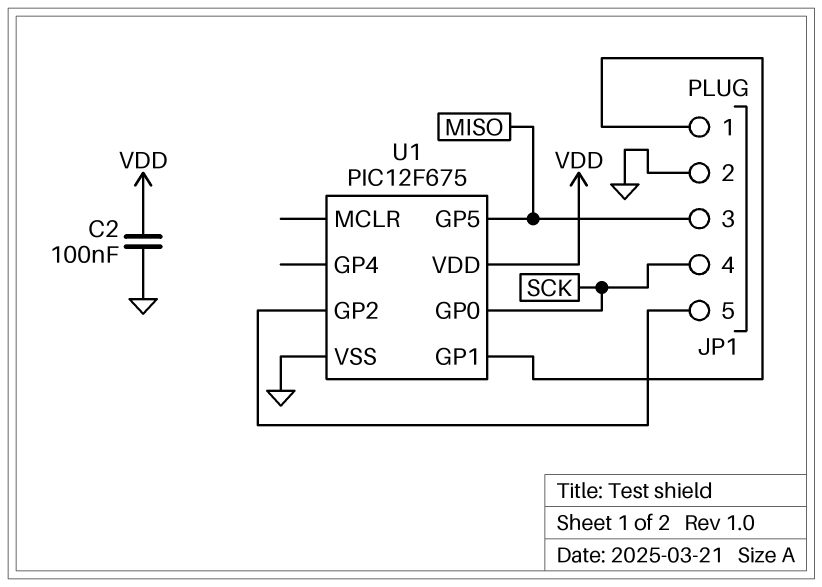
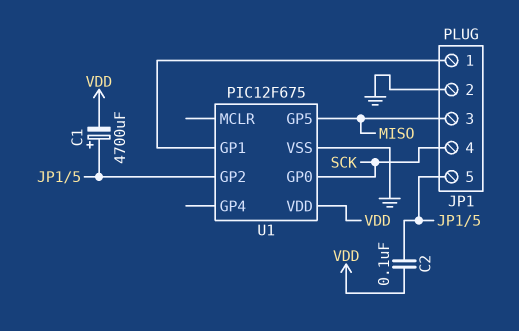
C1: none -> 4700uF (plus JP1/5, minus VDD)
C2: 100nF (GND, VDD) -> 100nF (JP1/5, VDD)

